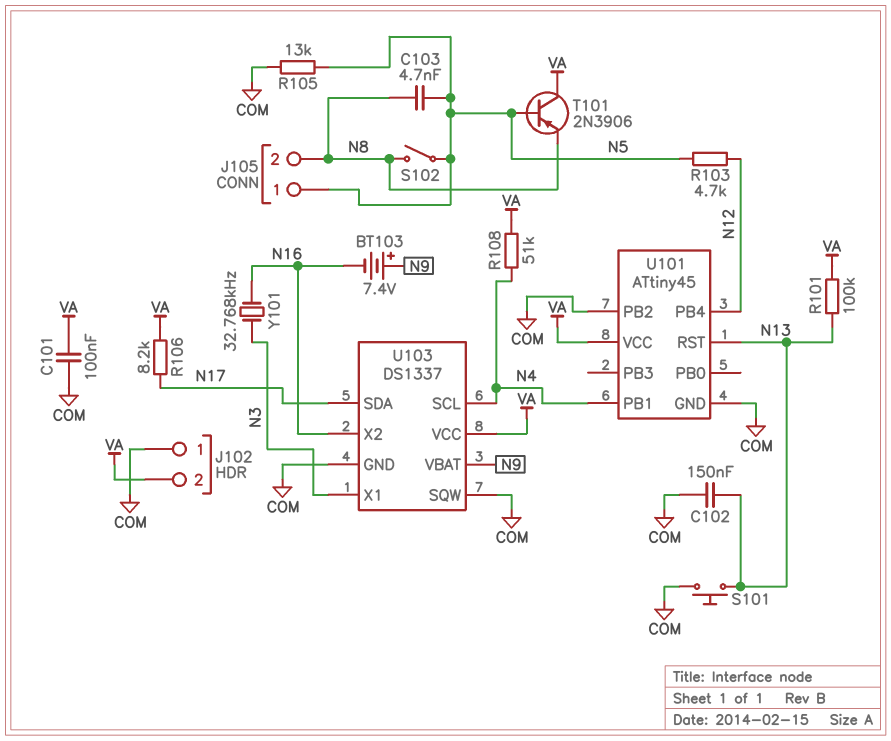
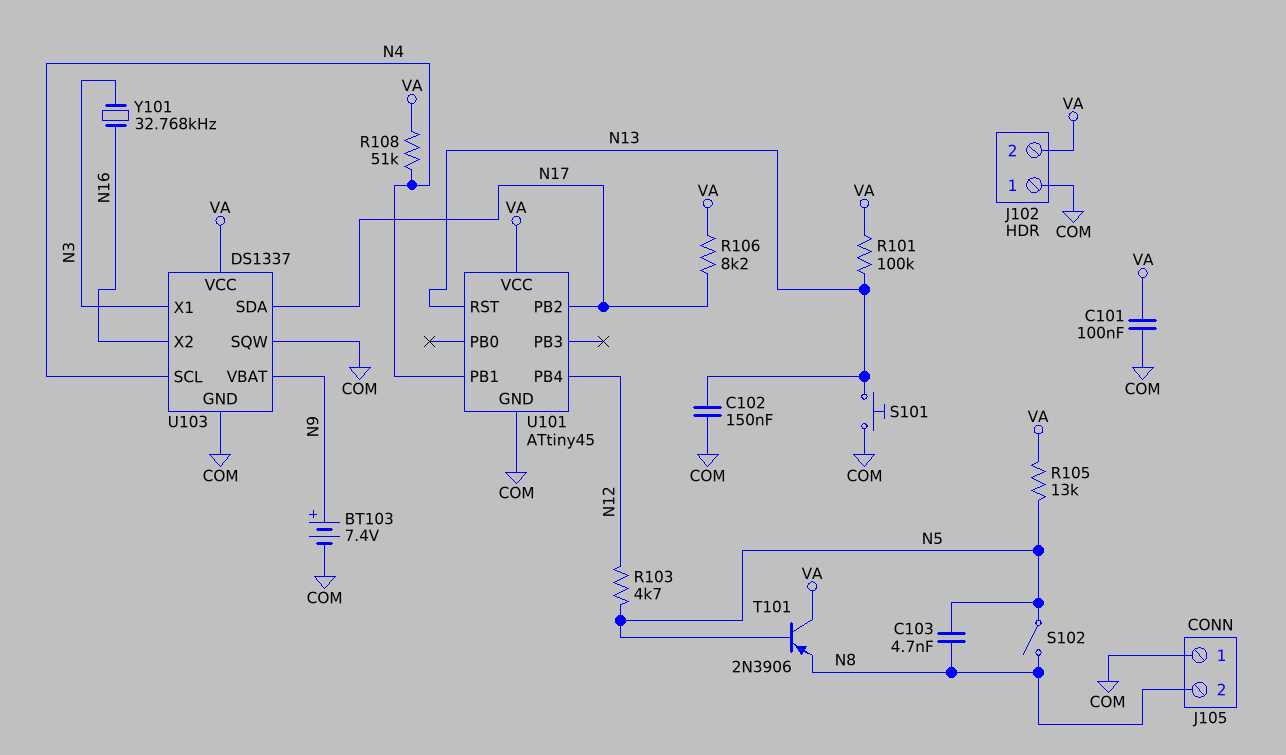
BT103: 7.4V (plus N9, minus N16) -> 7.4V (plus N9, minus COM)
J105 pin 1: N5 -> COM
R105: 13k (COM, N5) -> 13k (N5, VA)
U101 pin PB2: COM -> N17

